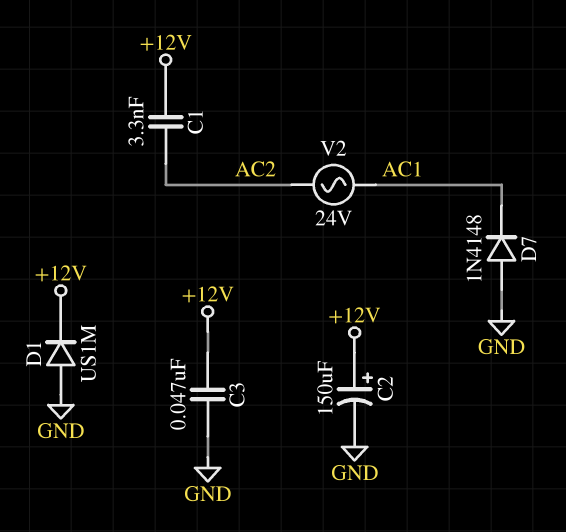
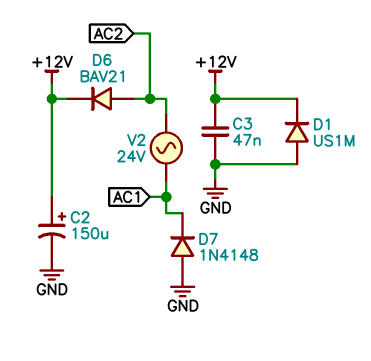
C1: 3.3nF (+12V, AC2) -> none
D6: none -> diode BAV21 (A AC2, K +12V)

